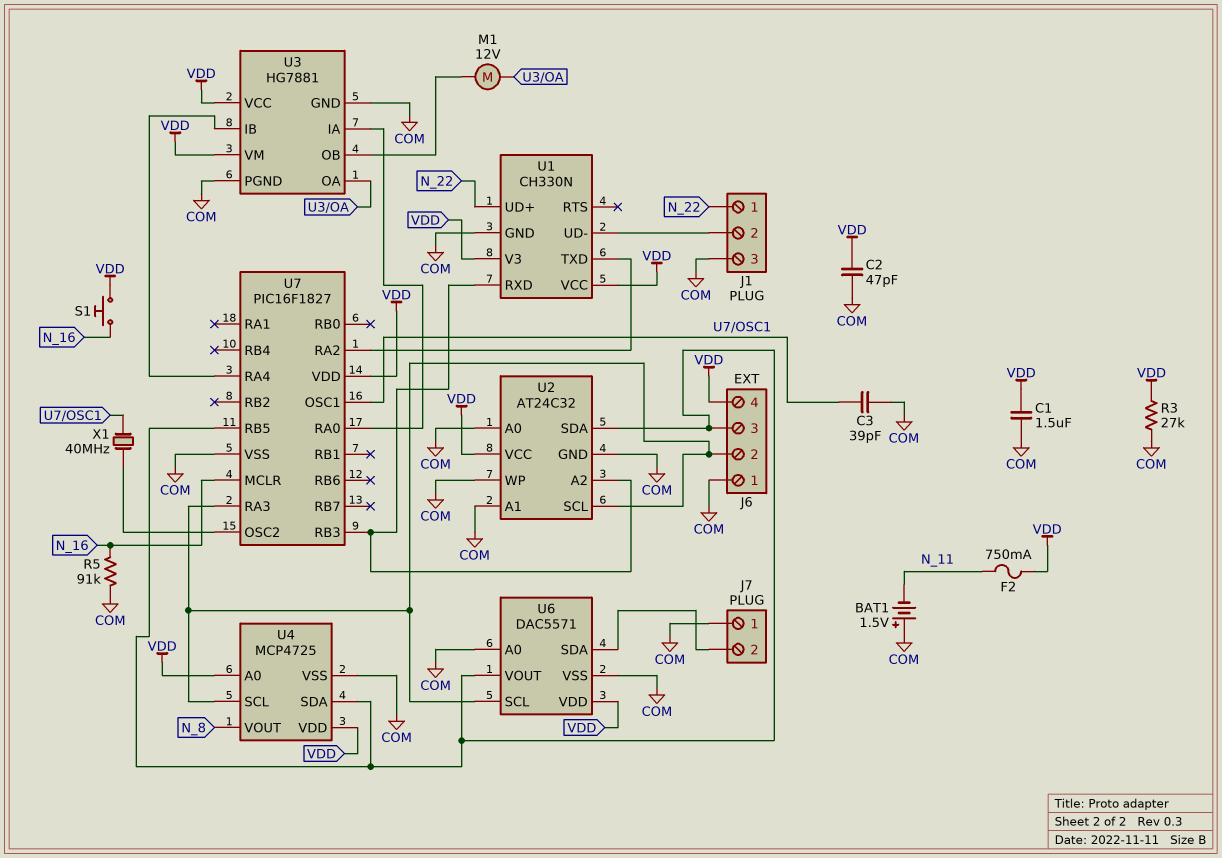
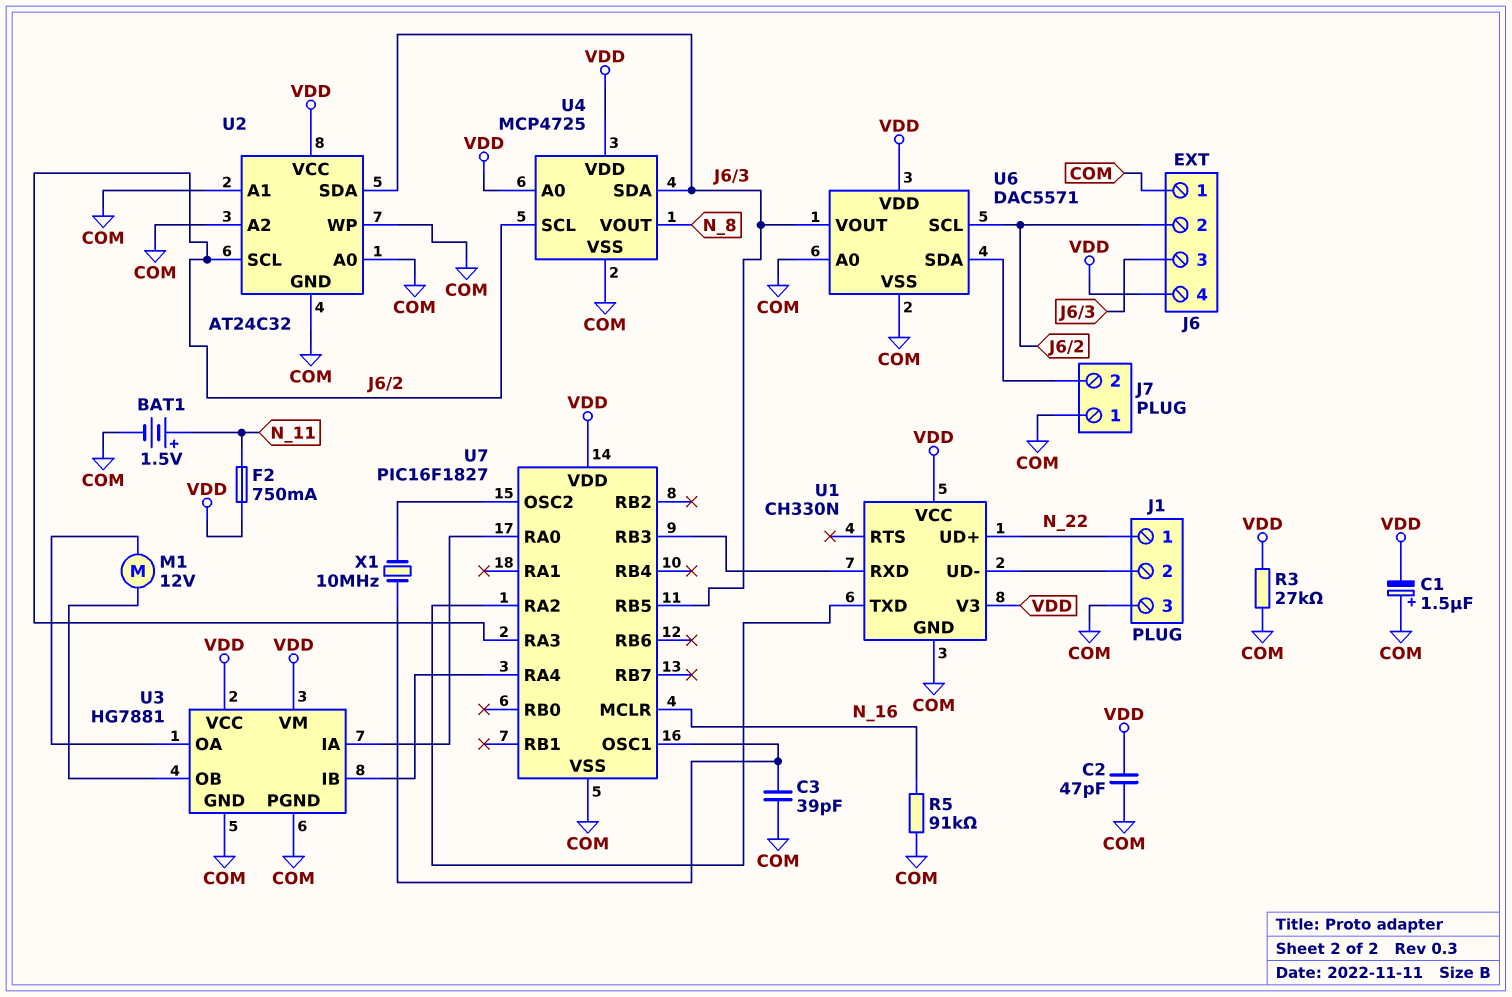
BAT1: 1.5V (plus COM, minus N_11) -> 1.5V (plus N_11, minus COM)
C1: 1.5uF (COM, VDD) -> 1.5uF (plus COM, minus VDD)
S1: button (N_16, VDD) -> none
U2 pin A2: U1/RXD -> COM
X1: 40MHz (U7/OSC1, U7/OSC2) -> 10MHz (U7/OSC1, U7/OSC2)

